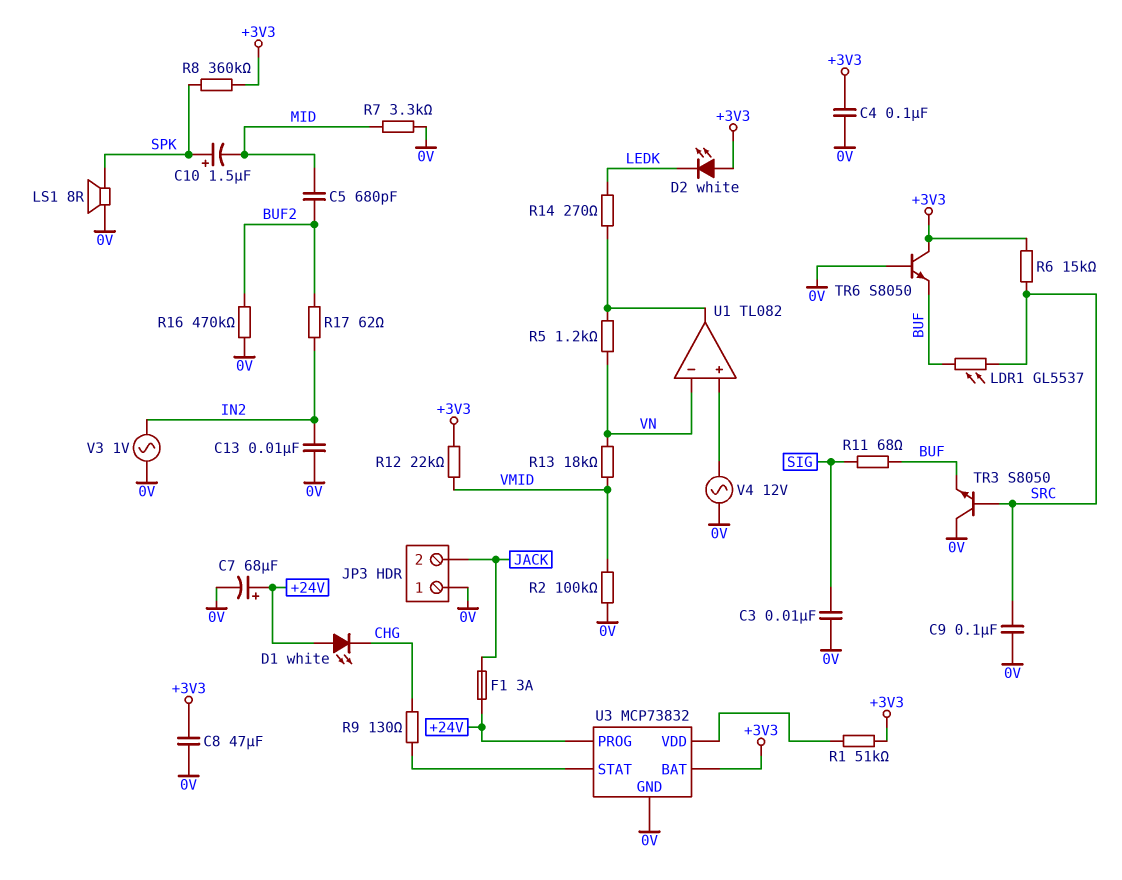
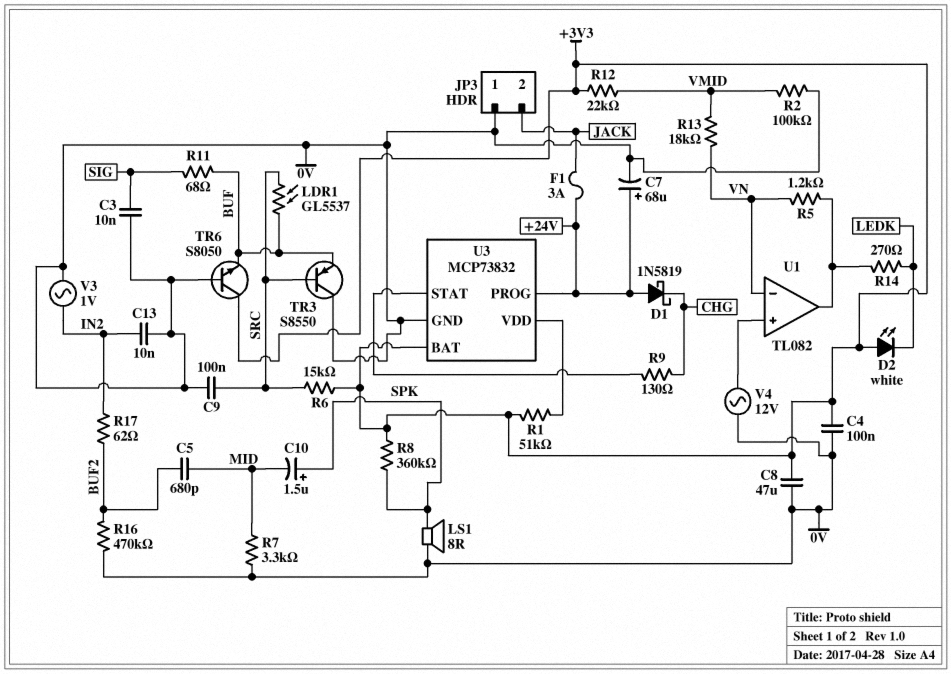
D1: LED white (A +24V, K CHG) -> schottky 1N5819 (A +24V, K CHG)
TR3: NPN S8050 (B SRC, C 0V, E BUF) -> PNP S8550 (B SRC, C 0V, E BUF)

